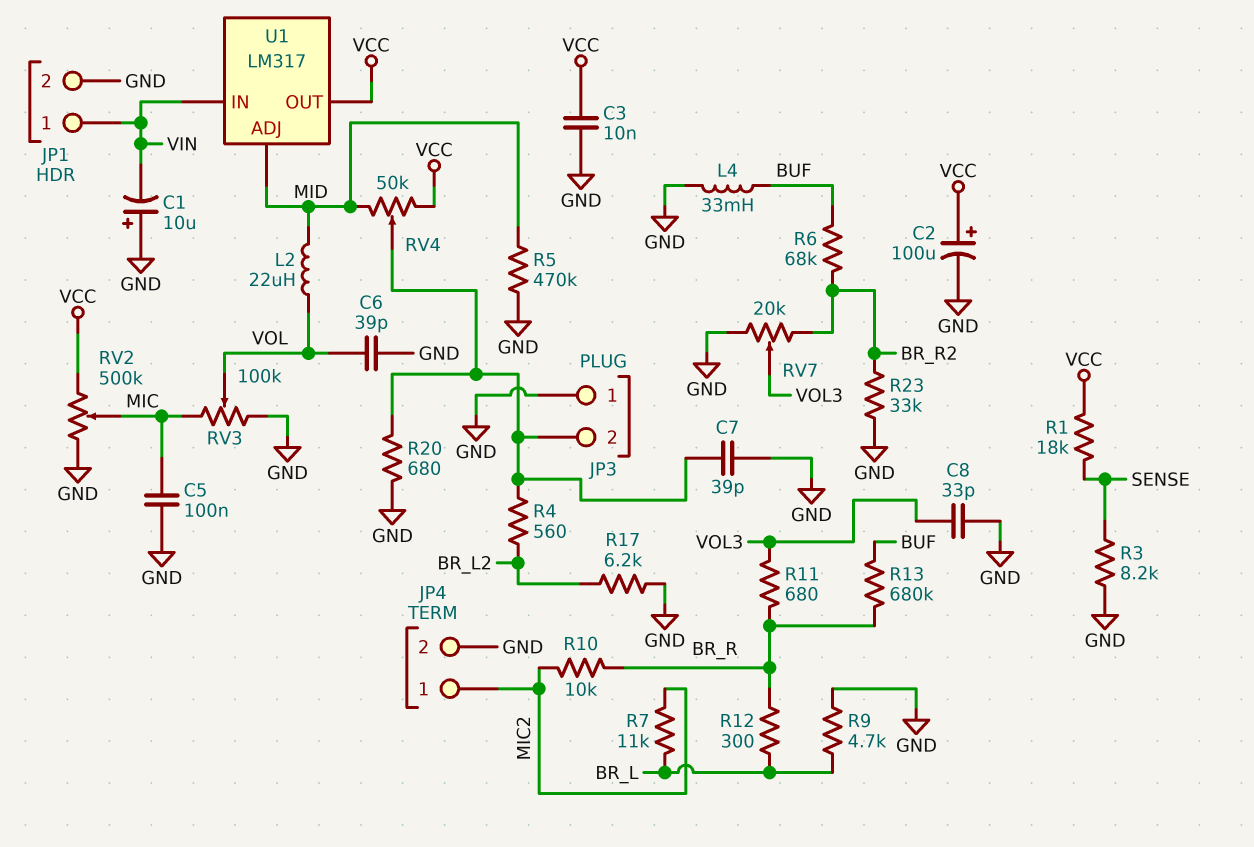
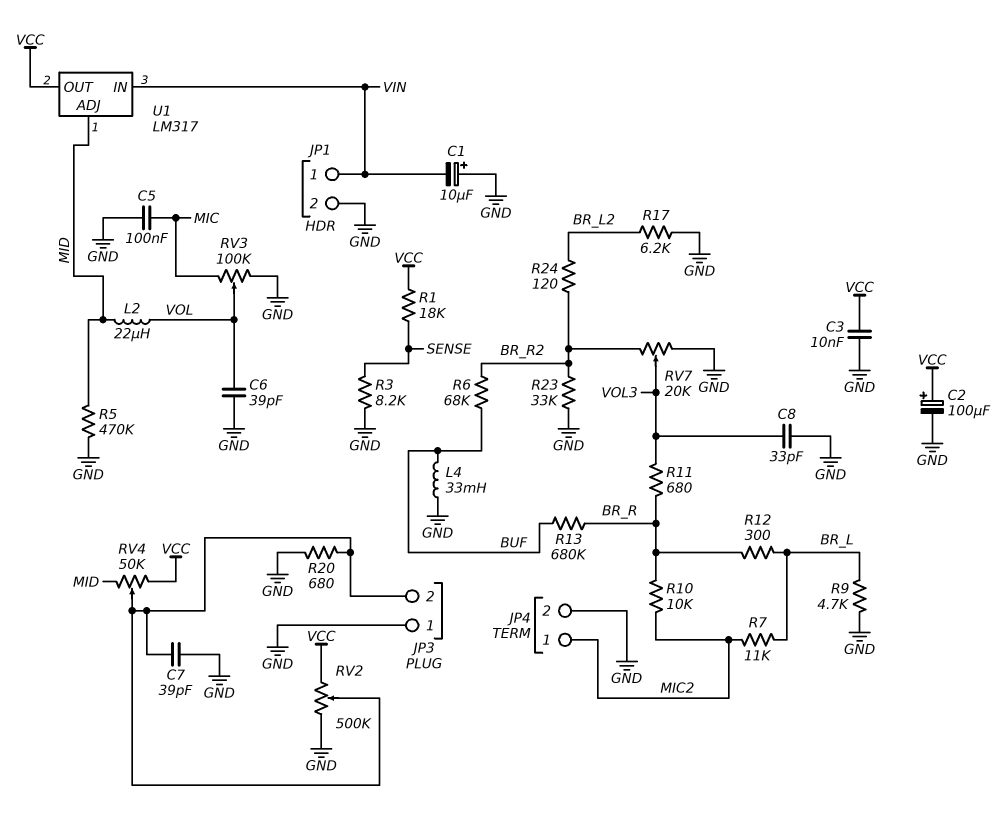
R4: 560 (BR_L2, JP3/2) -> none
R24: none -> 120 (BR_L2, BR_R2)
RV2: 500k (GND, VCC, wiper MIC) -> 500k (GND, VCC, wiper JP3/2)

